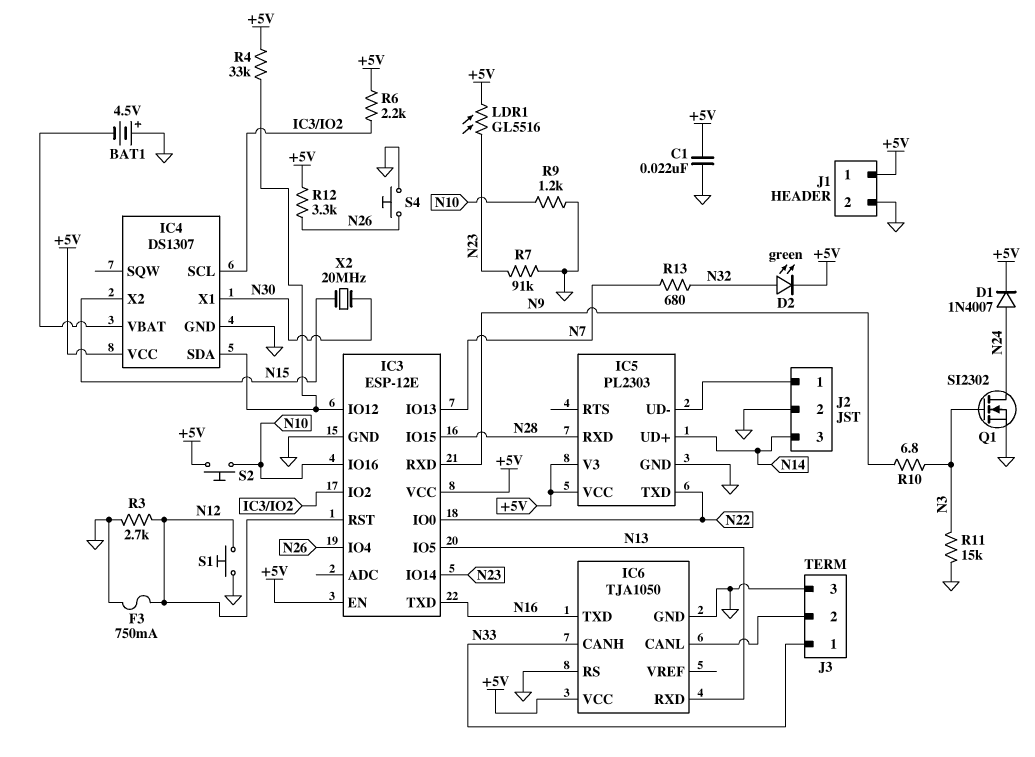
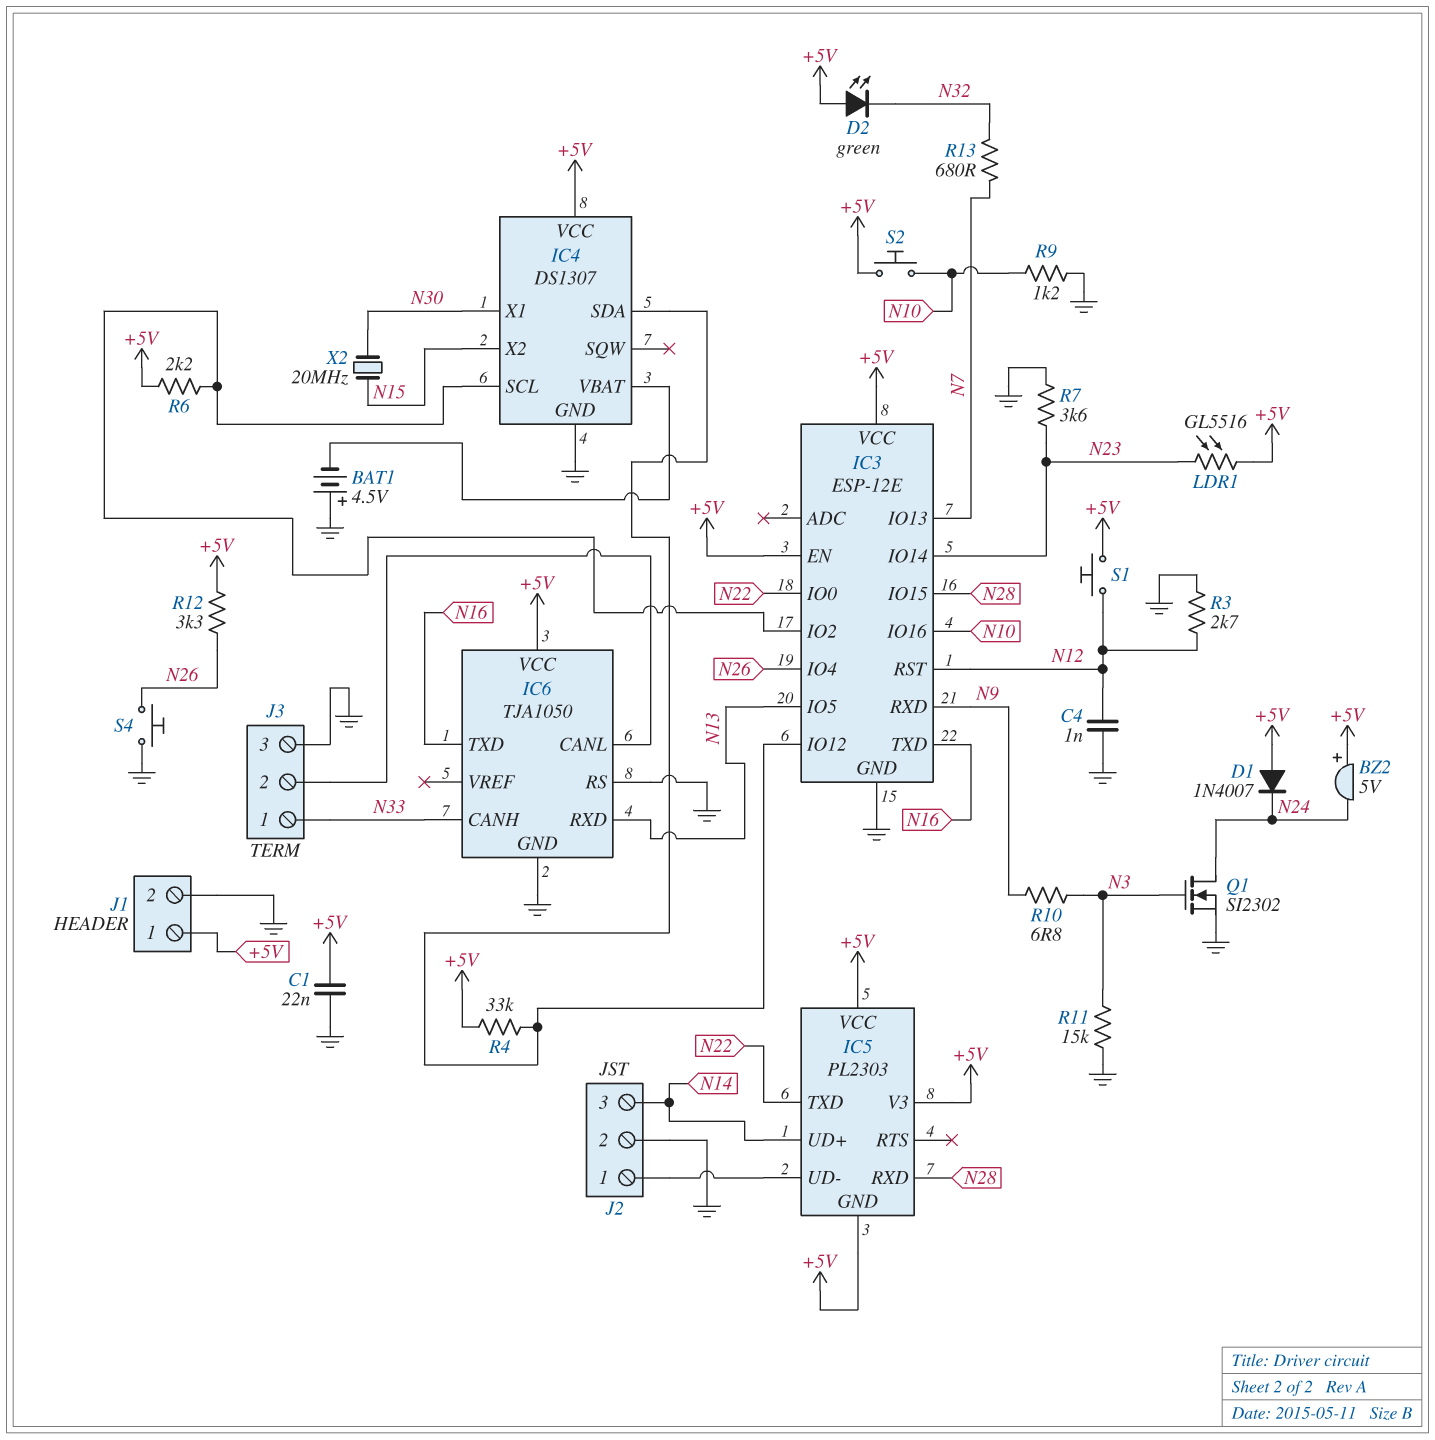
BZ2: none -> buzzer 5V (plus +5V, minus N24)
C4: none -> 1nF (GND, N12)
D1: diode 1N4007 (A N24, K +5V) -> diode 1N4007 (A +5V, K N24)
D2: LED green (A N32, K +5V) -> LED green (A +5V, K N32)
F3: 750mA (GND, N12) -> none
IC5 pin GND: GND -> +5V
R7: 91k (GND, N23) -> 3.6k (GND, N23)
S1: button (GND, N12) -> button (+5V, N12)

